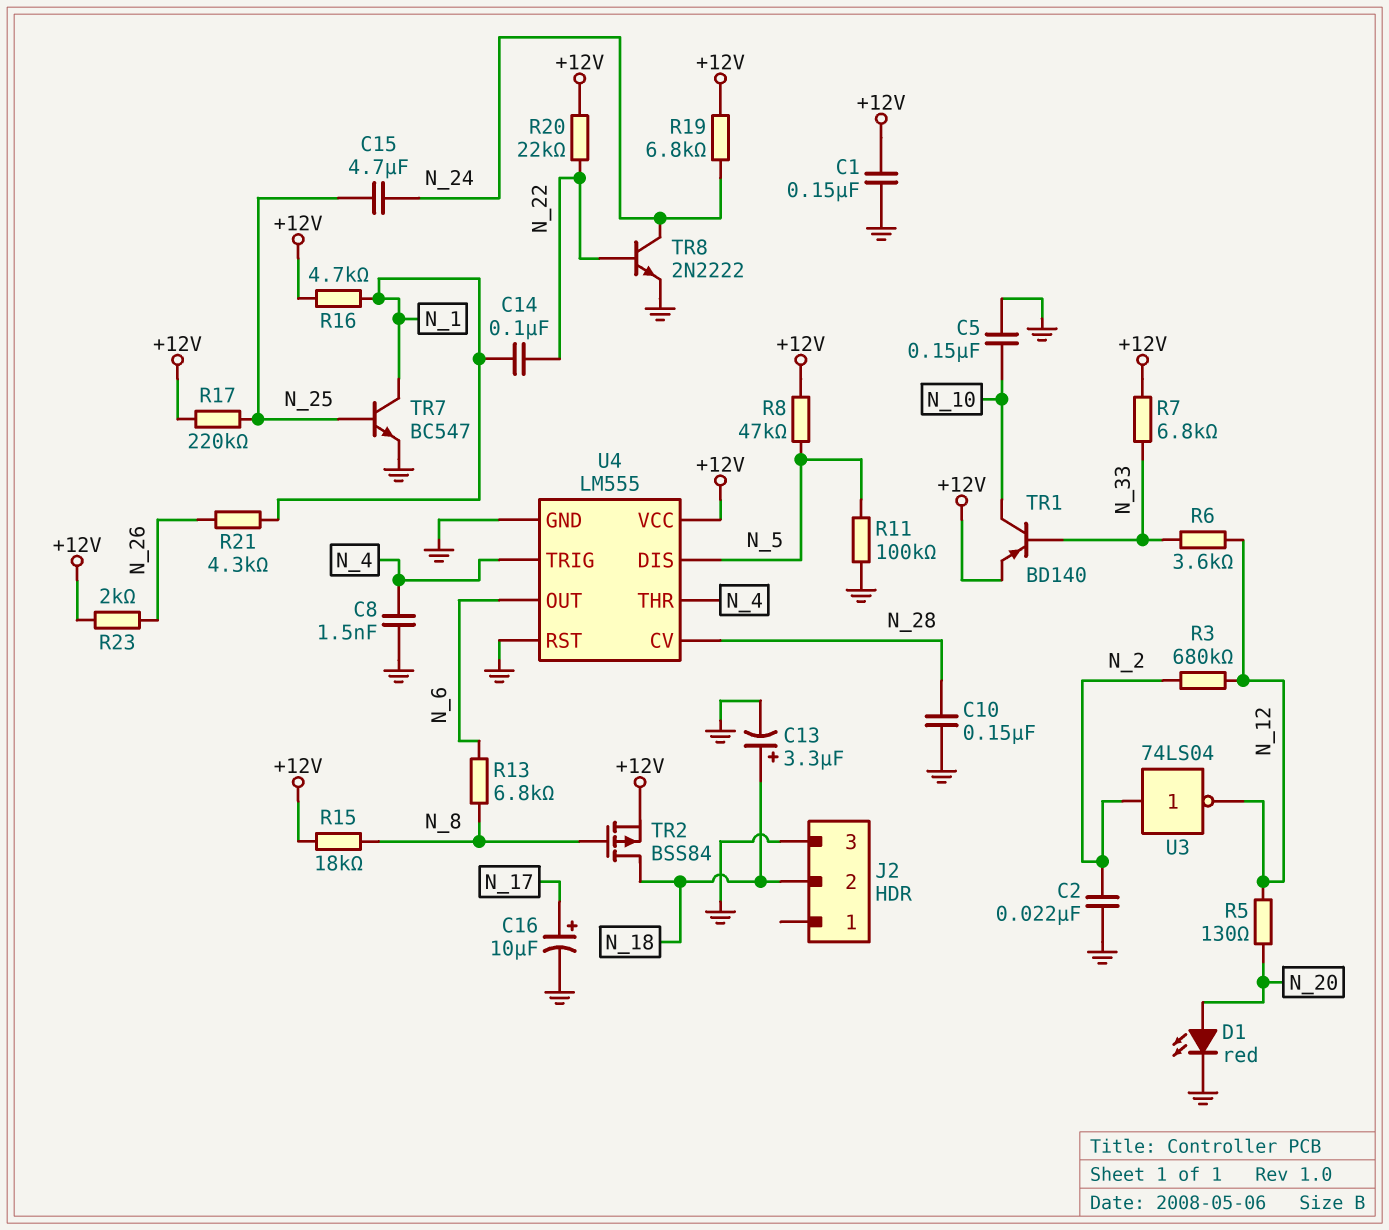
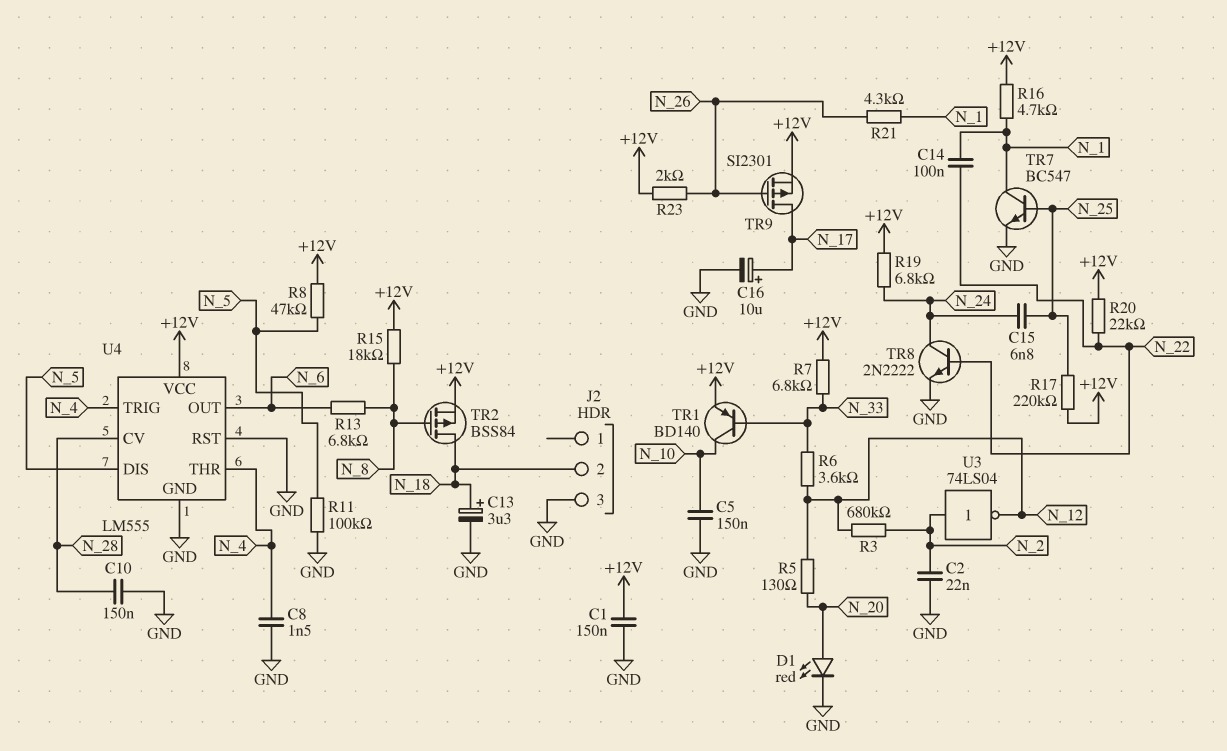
C15: 4.7uF (N_24, N_25) -> 6.8nF (N_24, N_25)
TR9: none -> PMOS SI2301 (G N_26, D N_17, S +12V)

